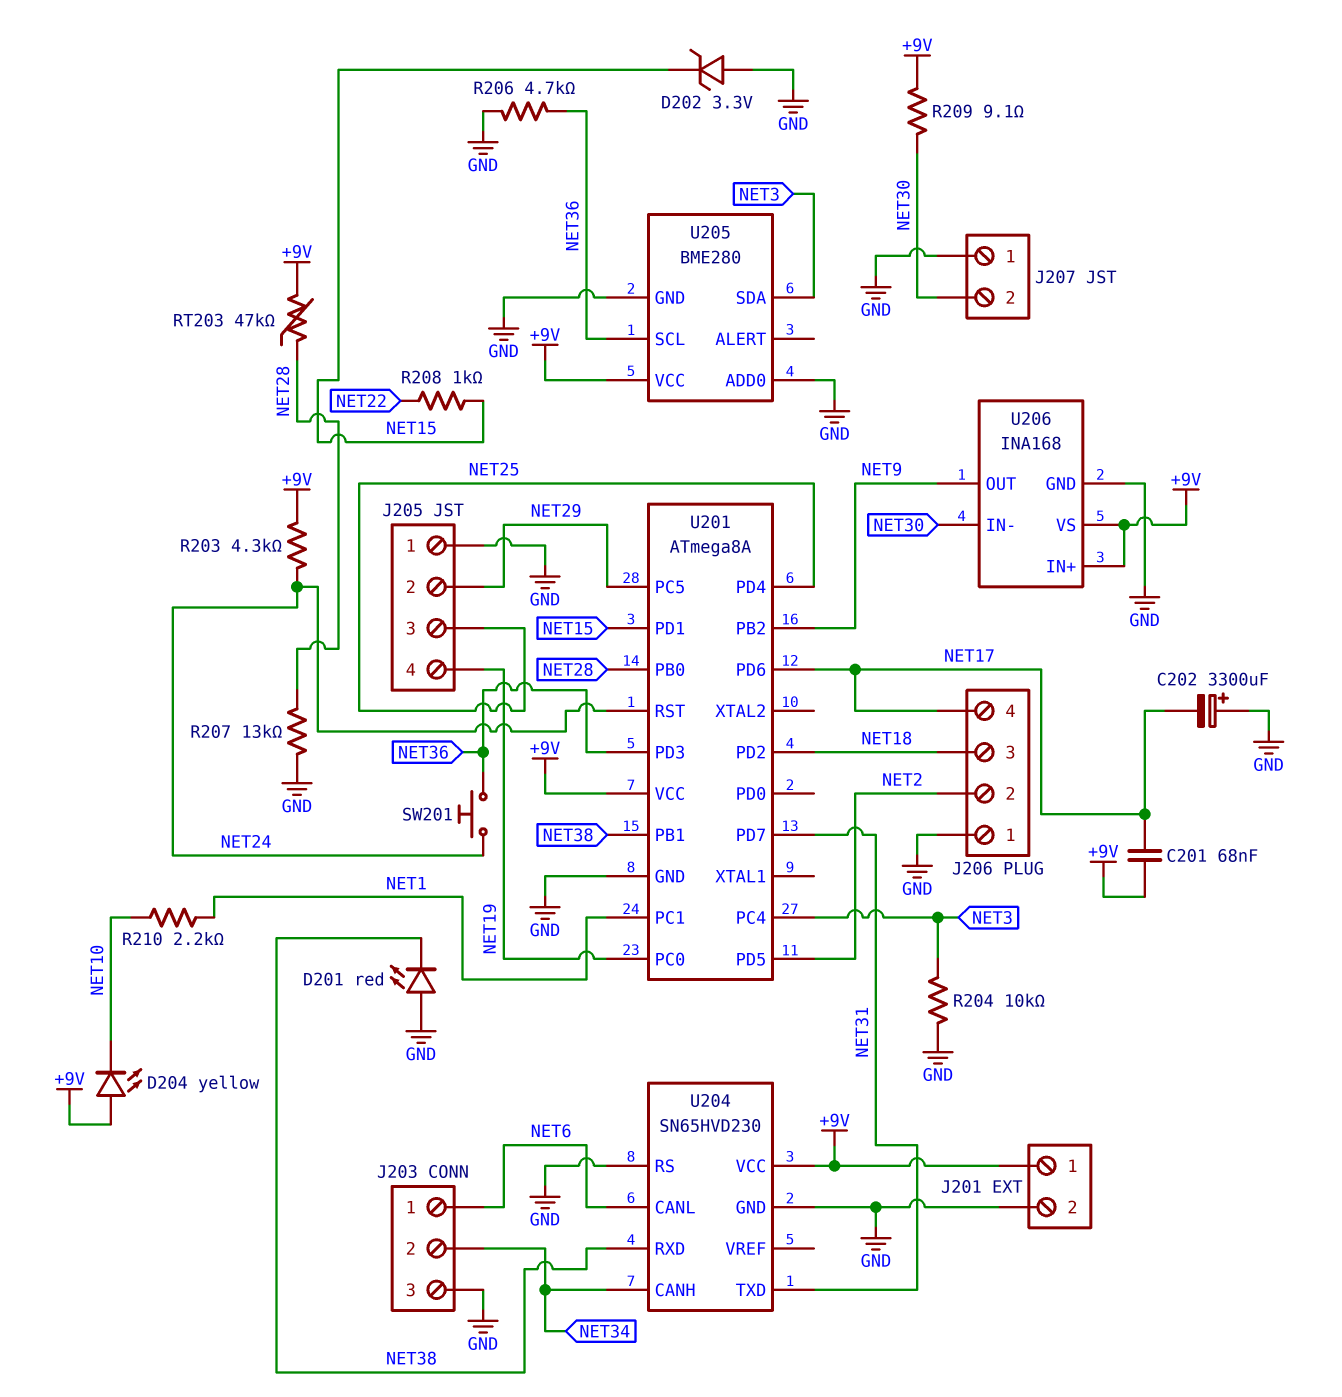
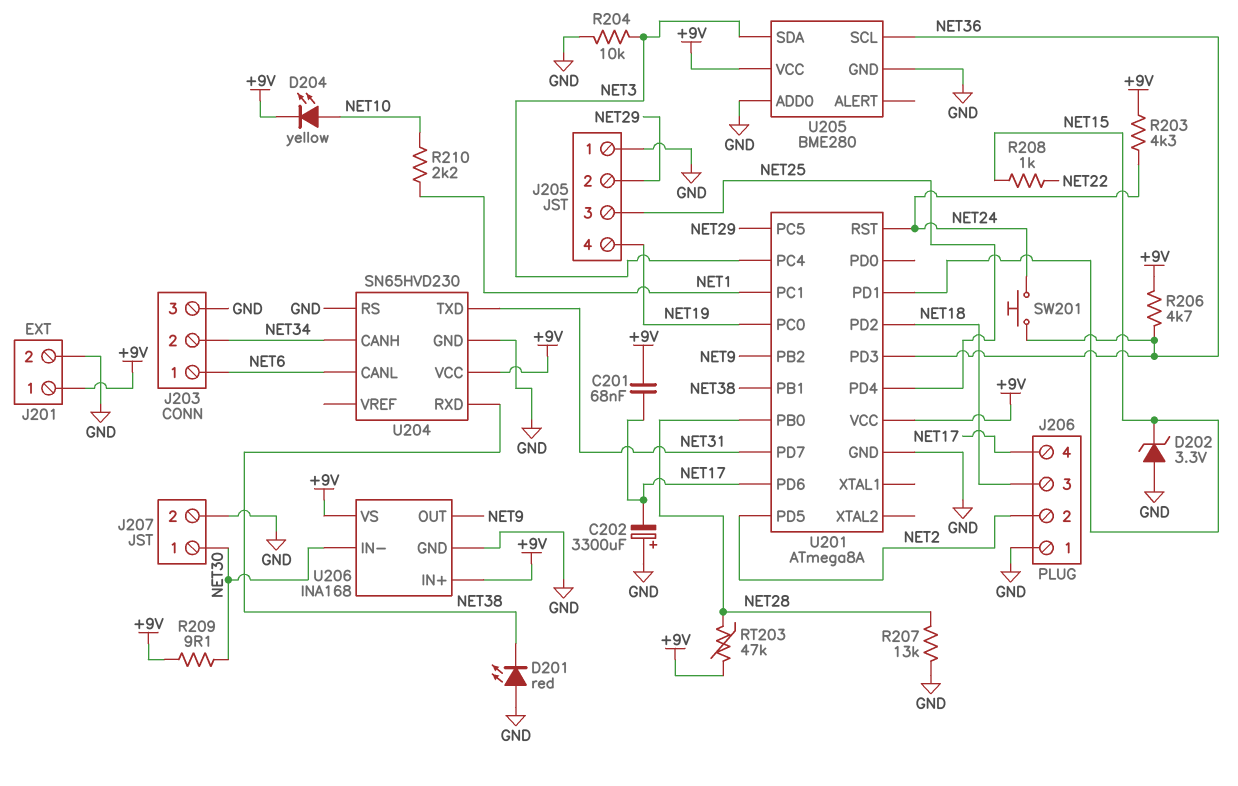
D204: LED yellow (A +9V, K NET10) -> LED yellow (A NET10, K +9V)
J207 pin 1: GND -> NET30
J207 pin 2: NET30 -> GND
R206: 4.7k (GND, NET36) -> 4.7k (+9V, NET36)

